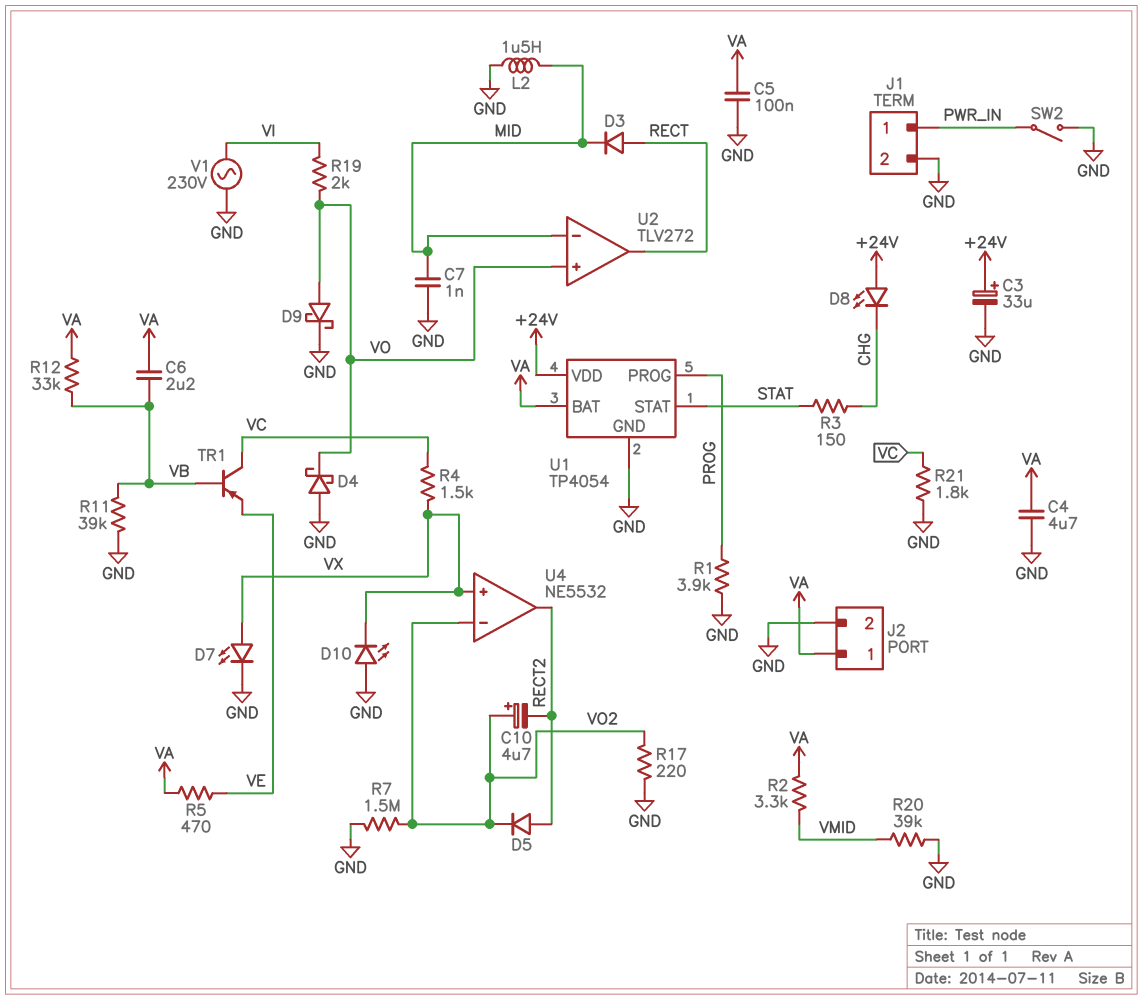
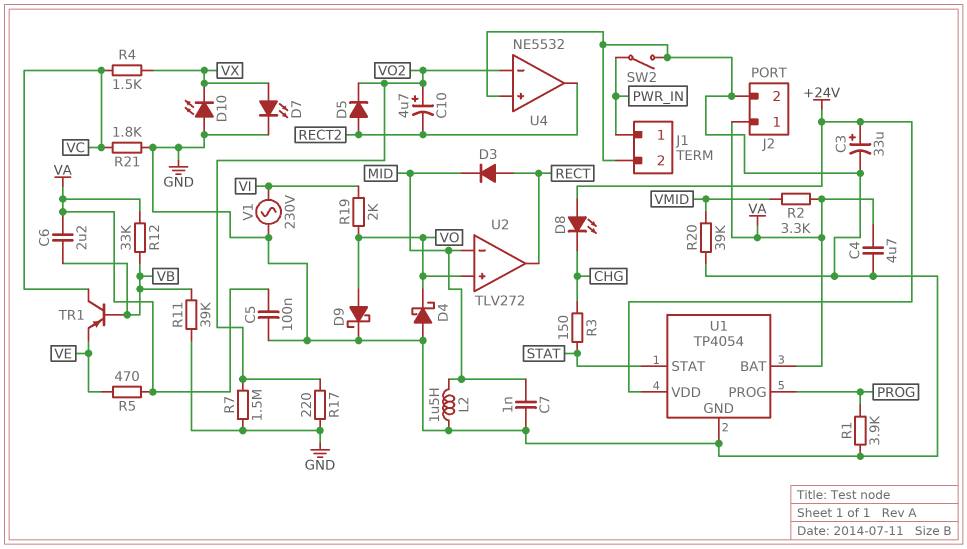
U4 pin in+: VX -> GND

